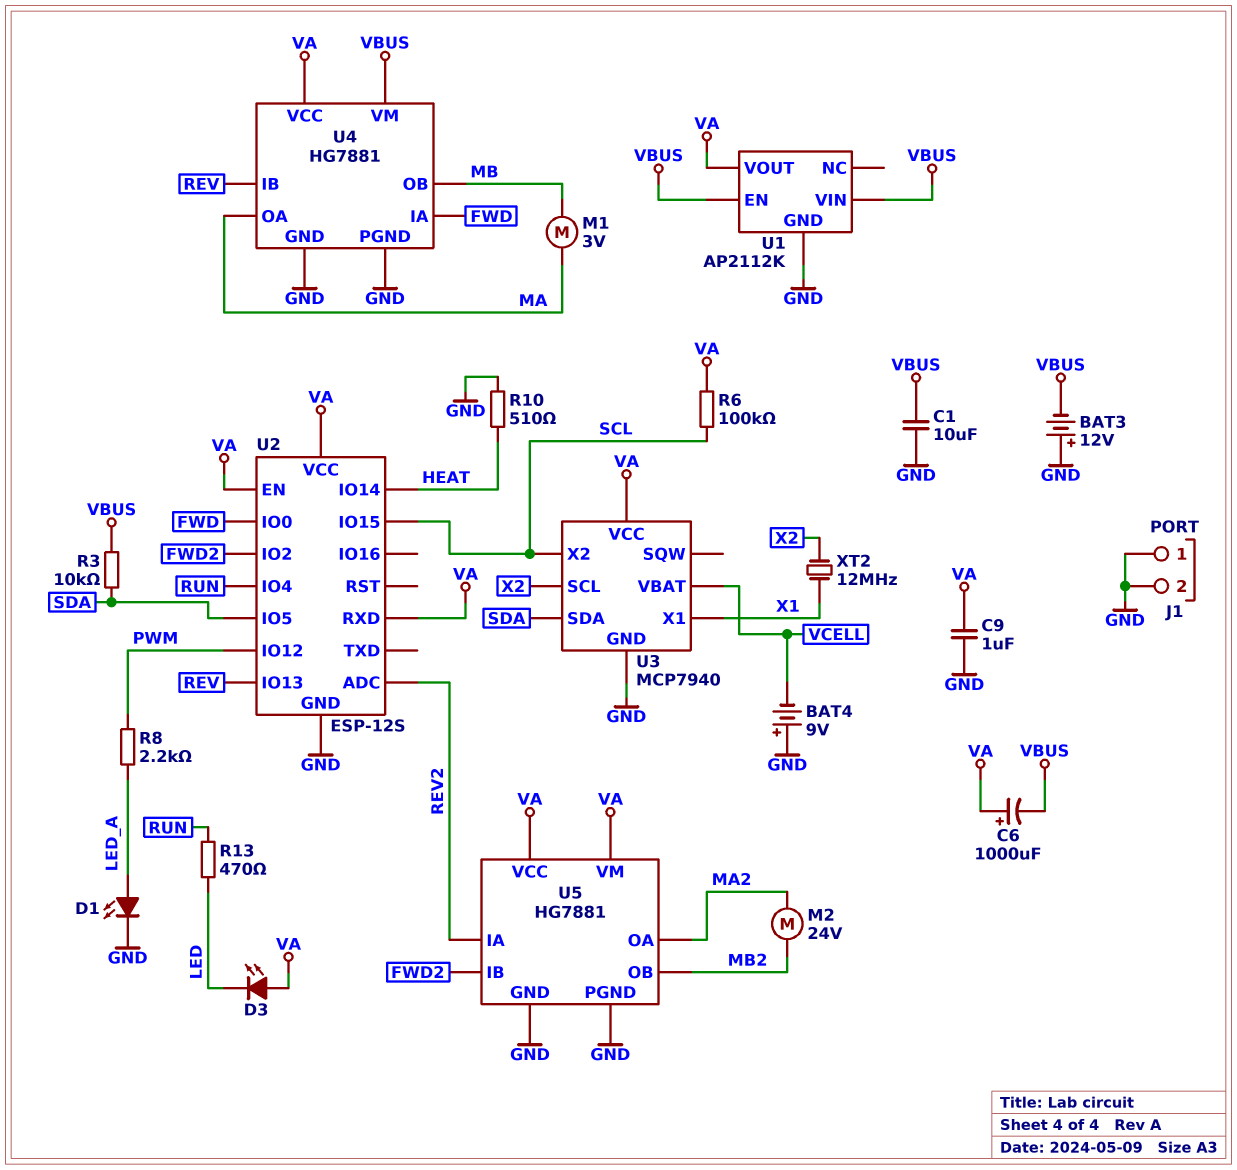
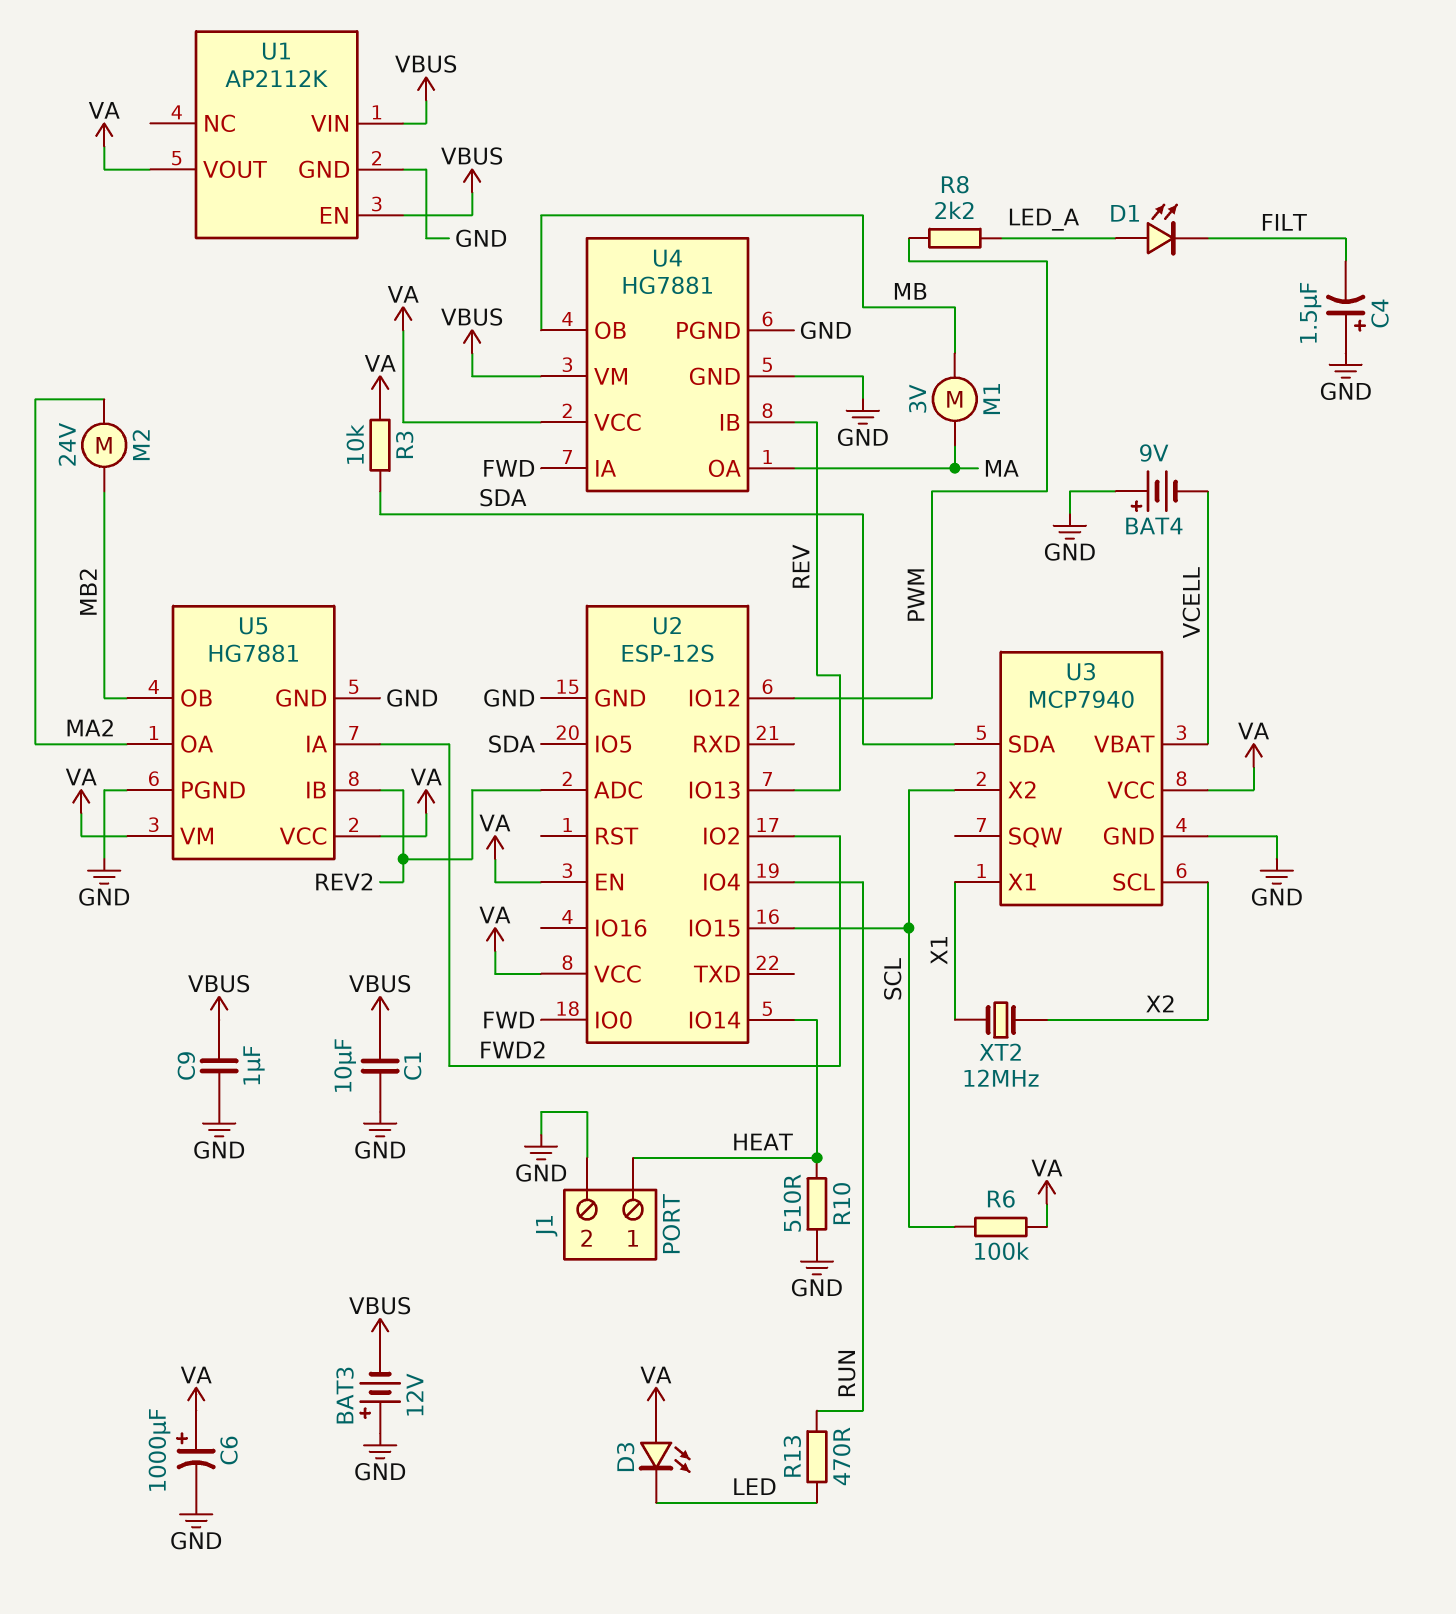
C4: none -> 1.5uF (plus GND, minus FILT)
C6: 1000uF (plus VA, minus VBUS) -> 1000uF (plus VA, minus GND)
C9: 1uF (GND, VA) -> 1uF (GND, VBUS)
D1: LED (A LED_A, K GND) -> LED (A LED_A, K FILT)
J1 pin 1: GND -> HEAT
R3: 10k (SDA, VBUS) -> 10k (SDA, VA)
U2 pin RXD: VA -> none
U5 pin IA: REV2 -> FWD2
U5 pin IB: FWD2 -> REV2

